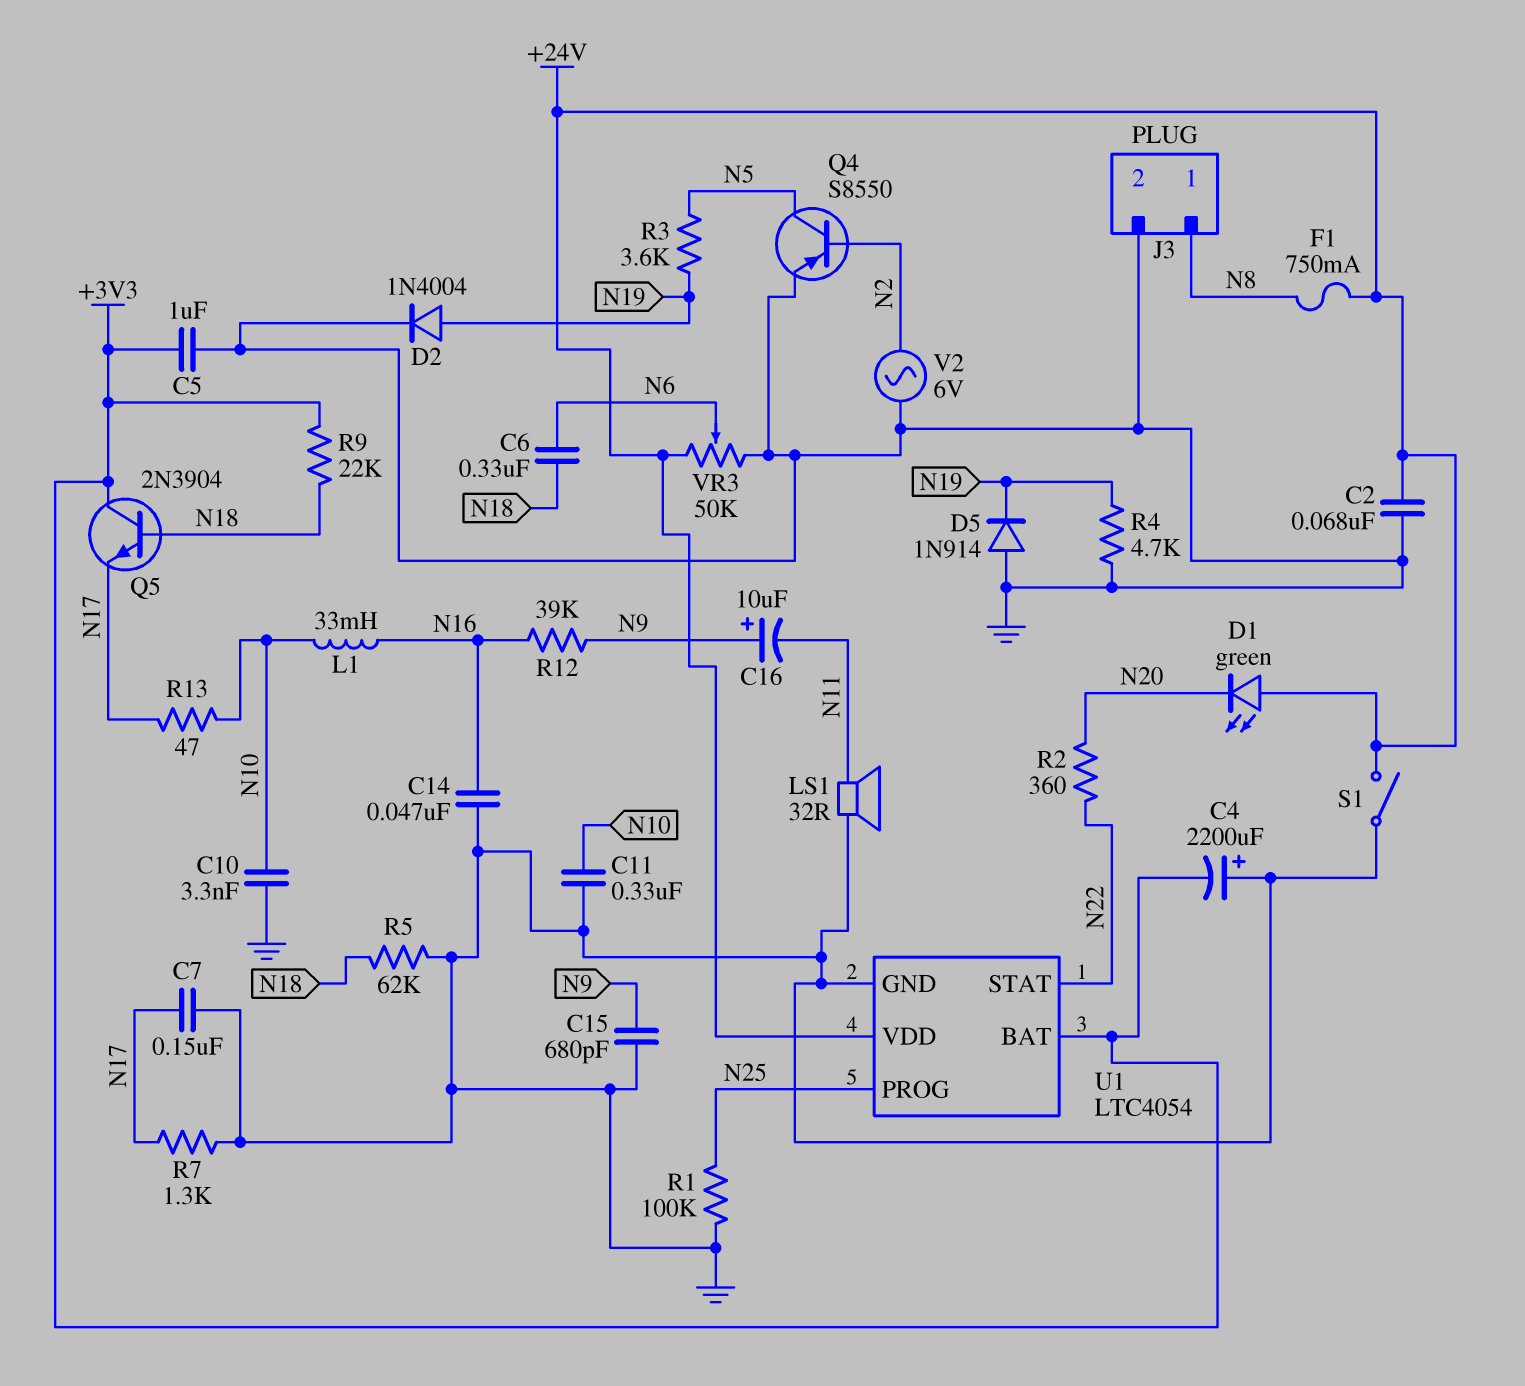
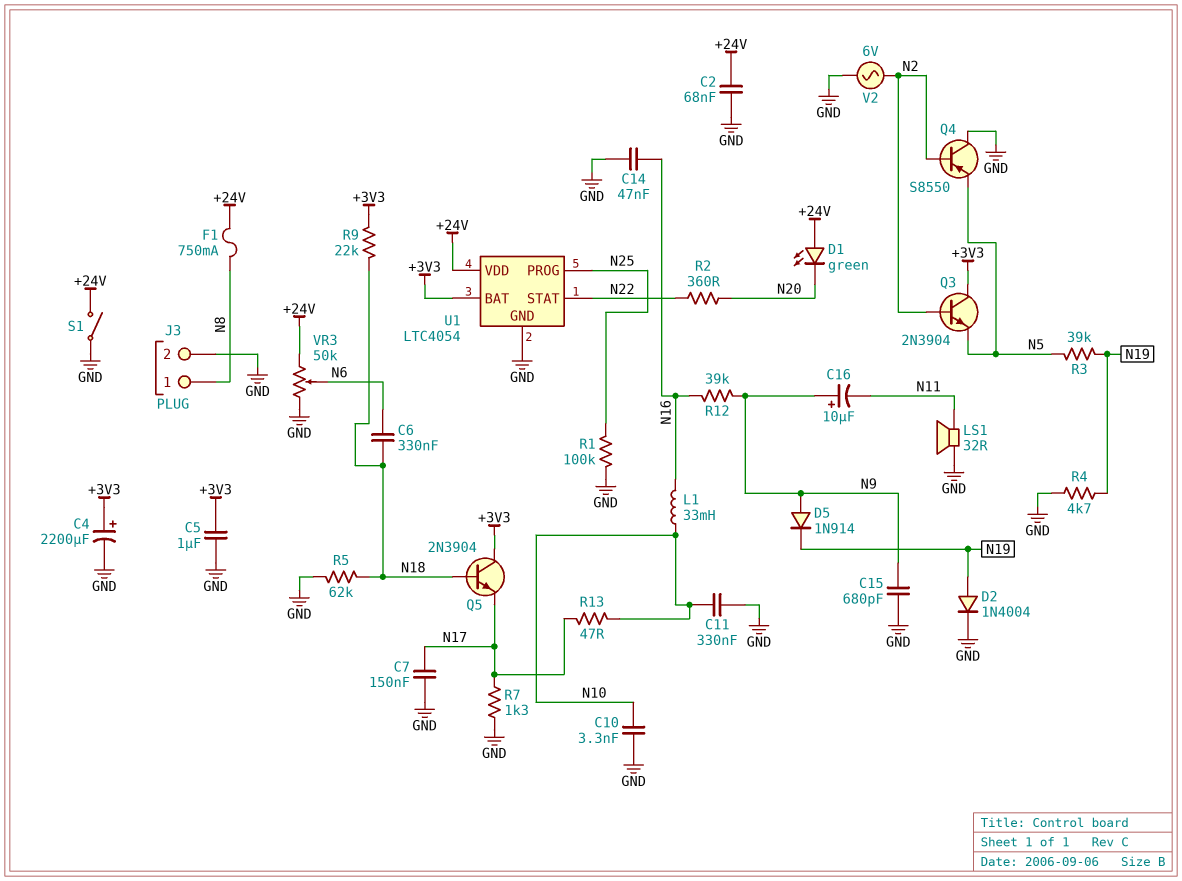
C4: 2200uF (plus GND, minus +3V3) -> 2200uF (plus +3V3, minus GND)
D5: diode 1N914 (A GND, K N19) -> diode 1N914 (A N9, K N19)
Q3: none -> NPN 2N3904 (B N2, C +3V3, E N5)
Q4: PNP S8550 (B N2, C N5, E GND) -> PNP S8550 (B N2, C GND, E N5)
R3: 3.6k (N5, N19) -> 39k (N5, N19)

